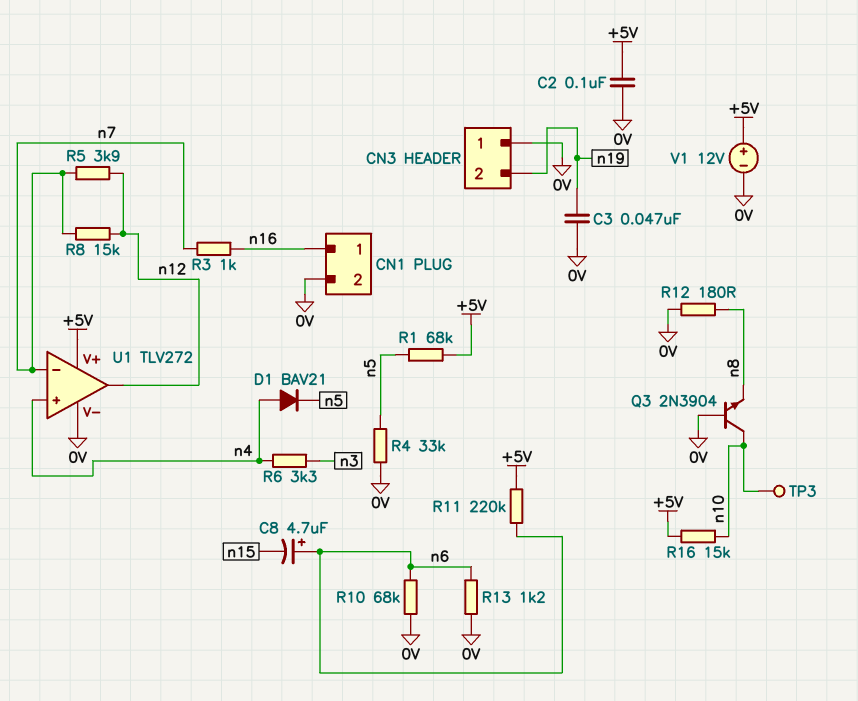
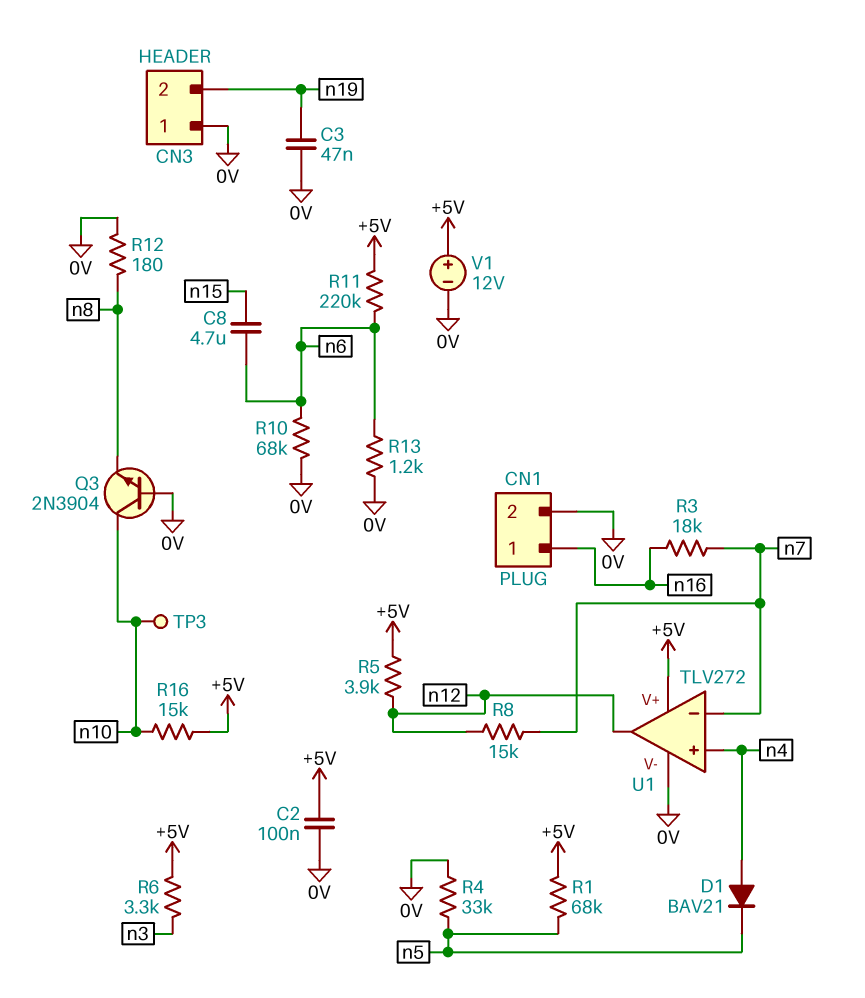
C8: 4.7uF (plus n6, minus n15) -> 4.7uF (n6, n15)
R3: 1k (n7, n16) -> 18k (n7, n16)
R5: 3.9k (n7, n12) -> 3.9k (+5V, n12)
R6: 3.3k (n3, n4) -> 3.3k (+5V, n3)

